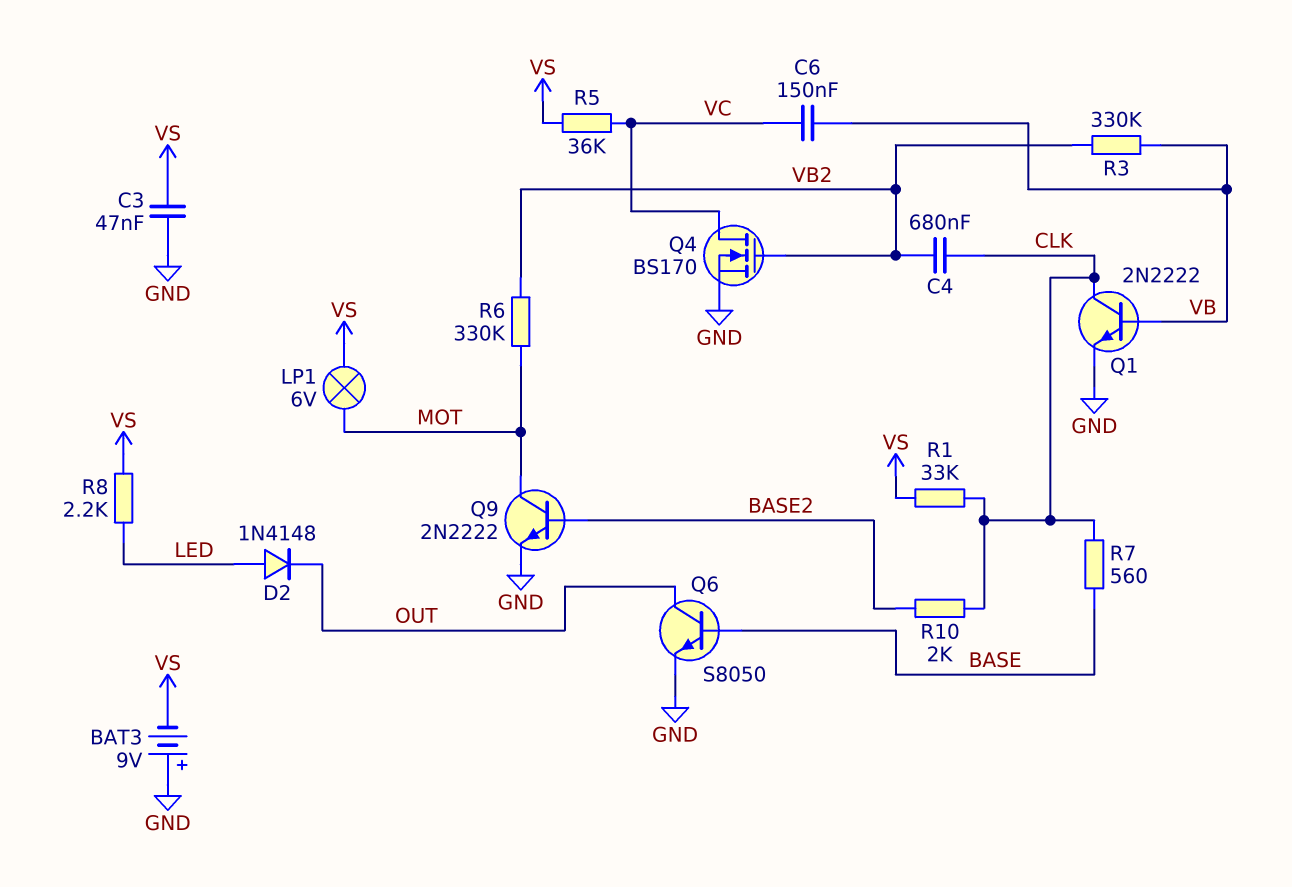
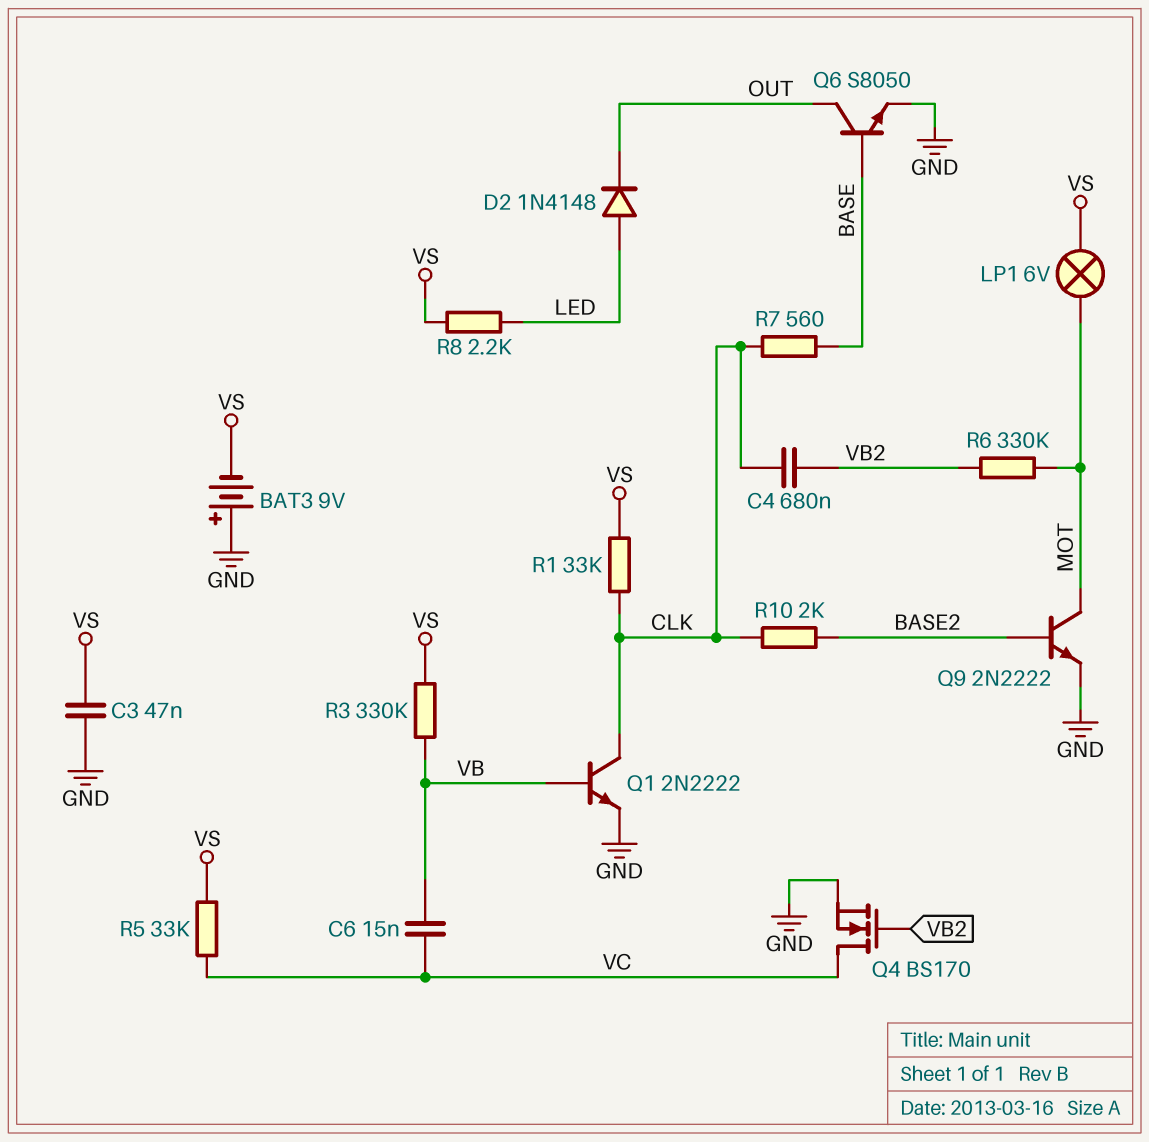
C6: 150nF (VB, VC) -> 15nF (VB, VC)
R3: 330k (VB, VB2) -> 330k (VB, VS)
R5: 36k (VC, VS) -> 33k (VC, VS)

